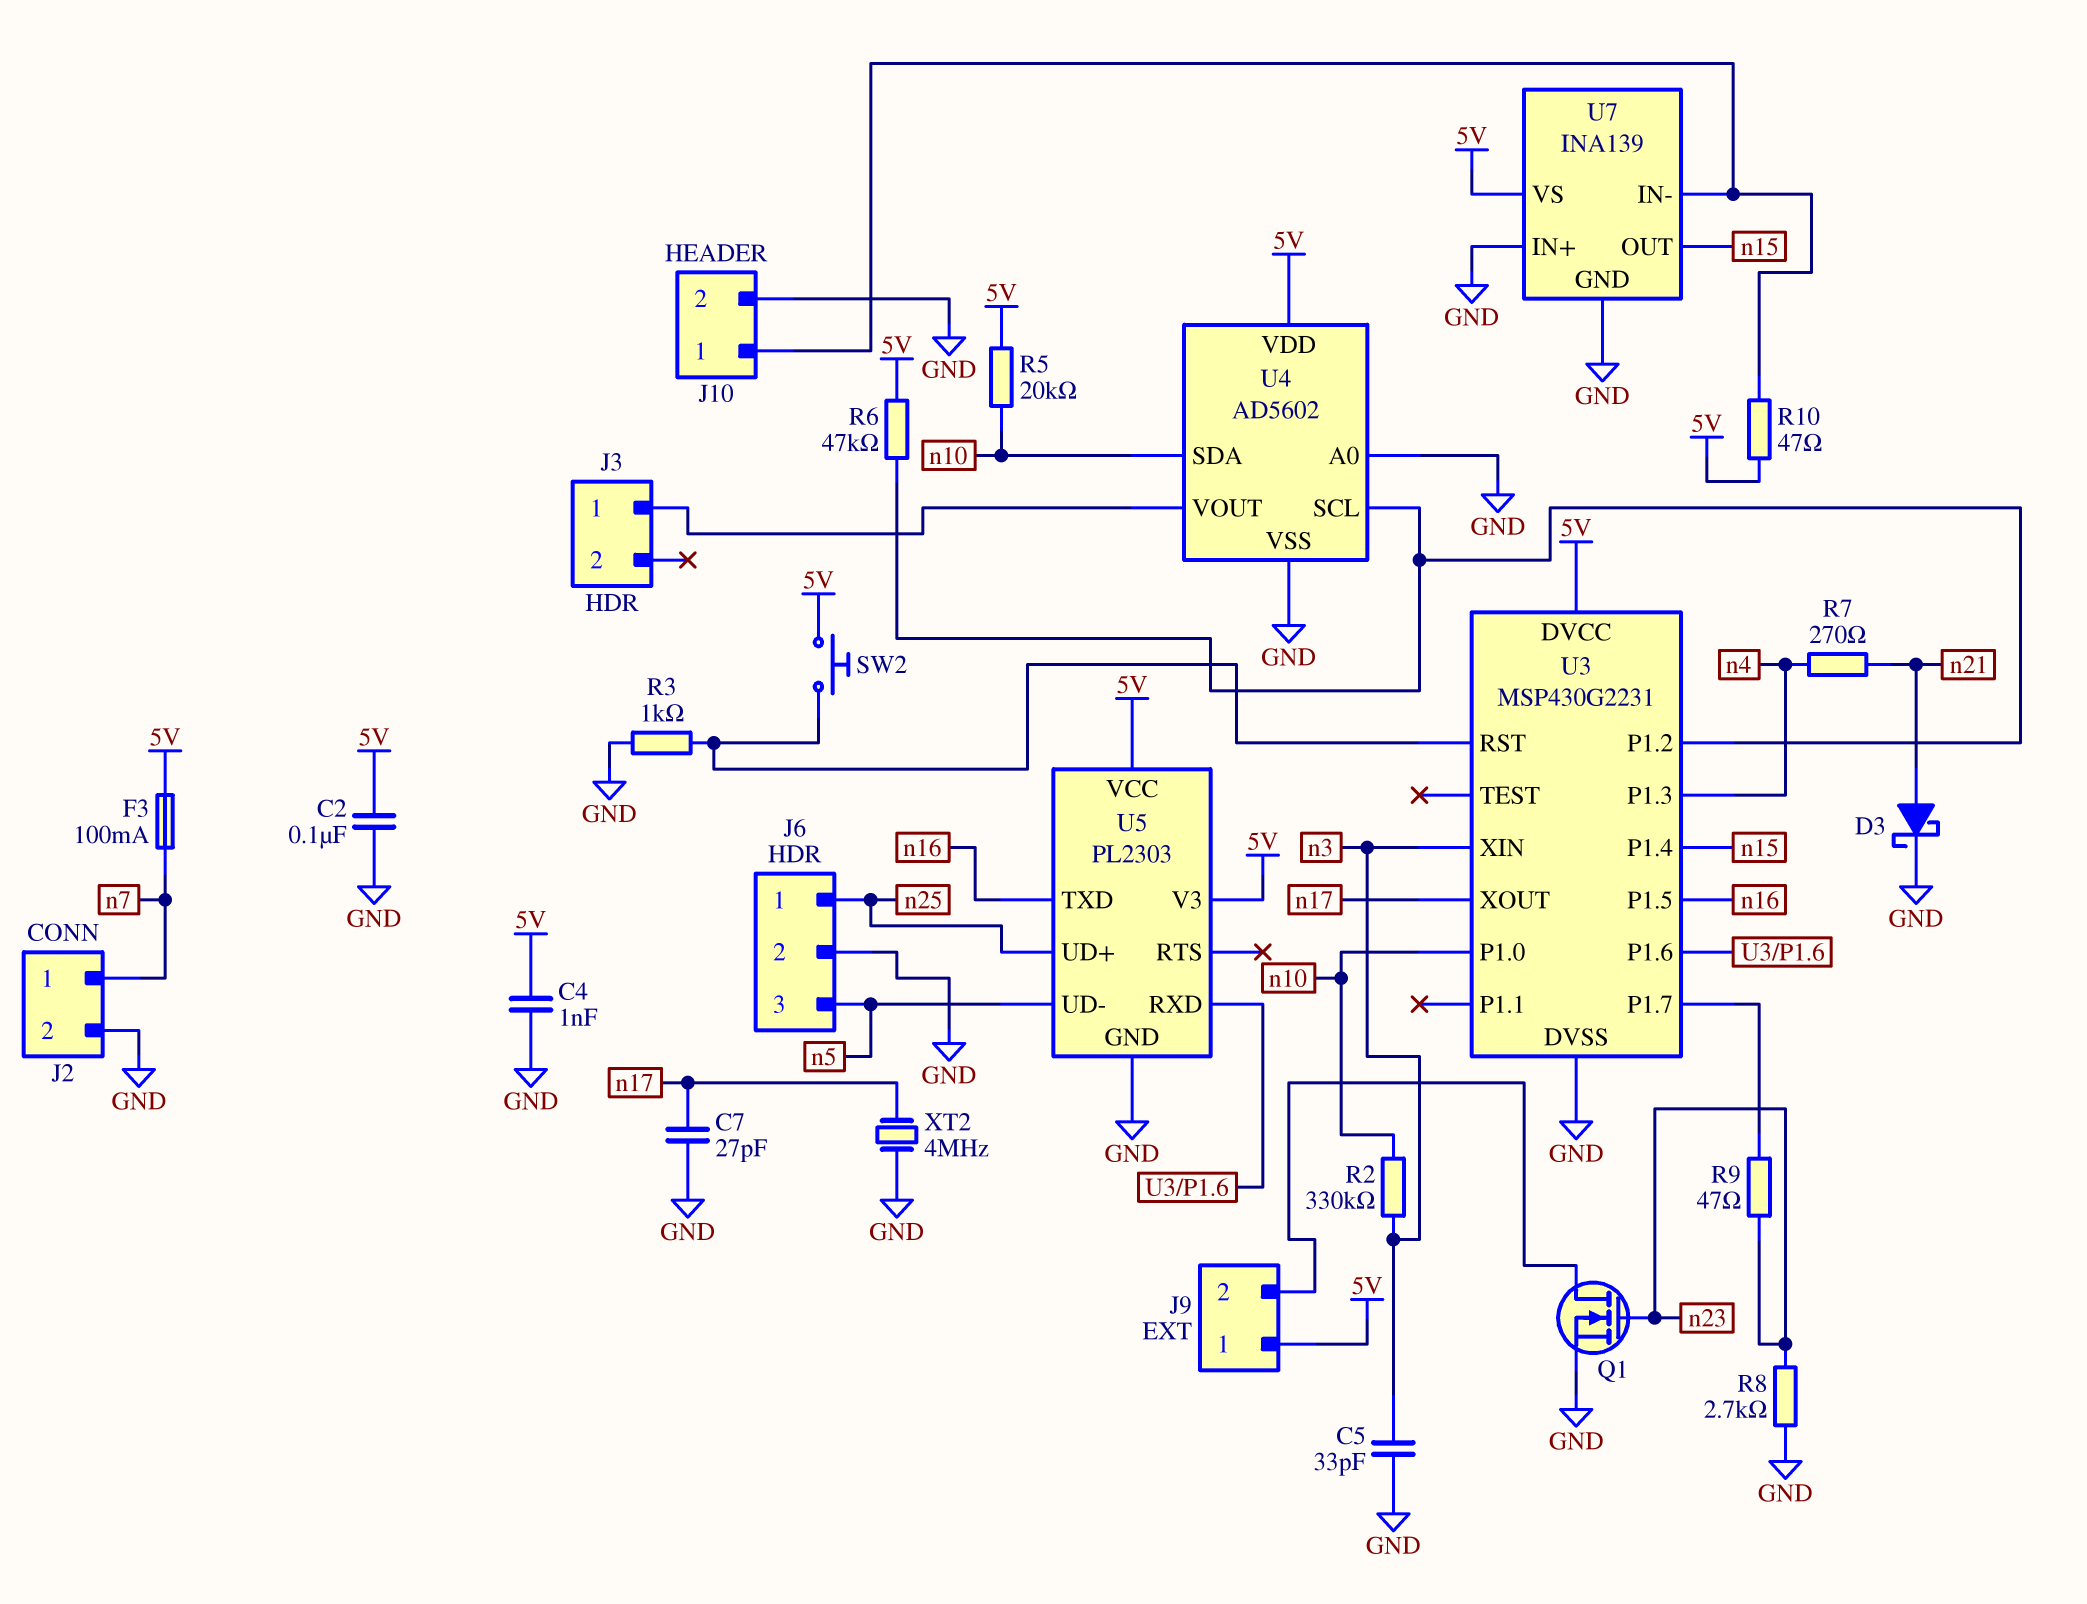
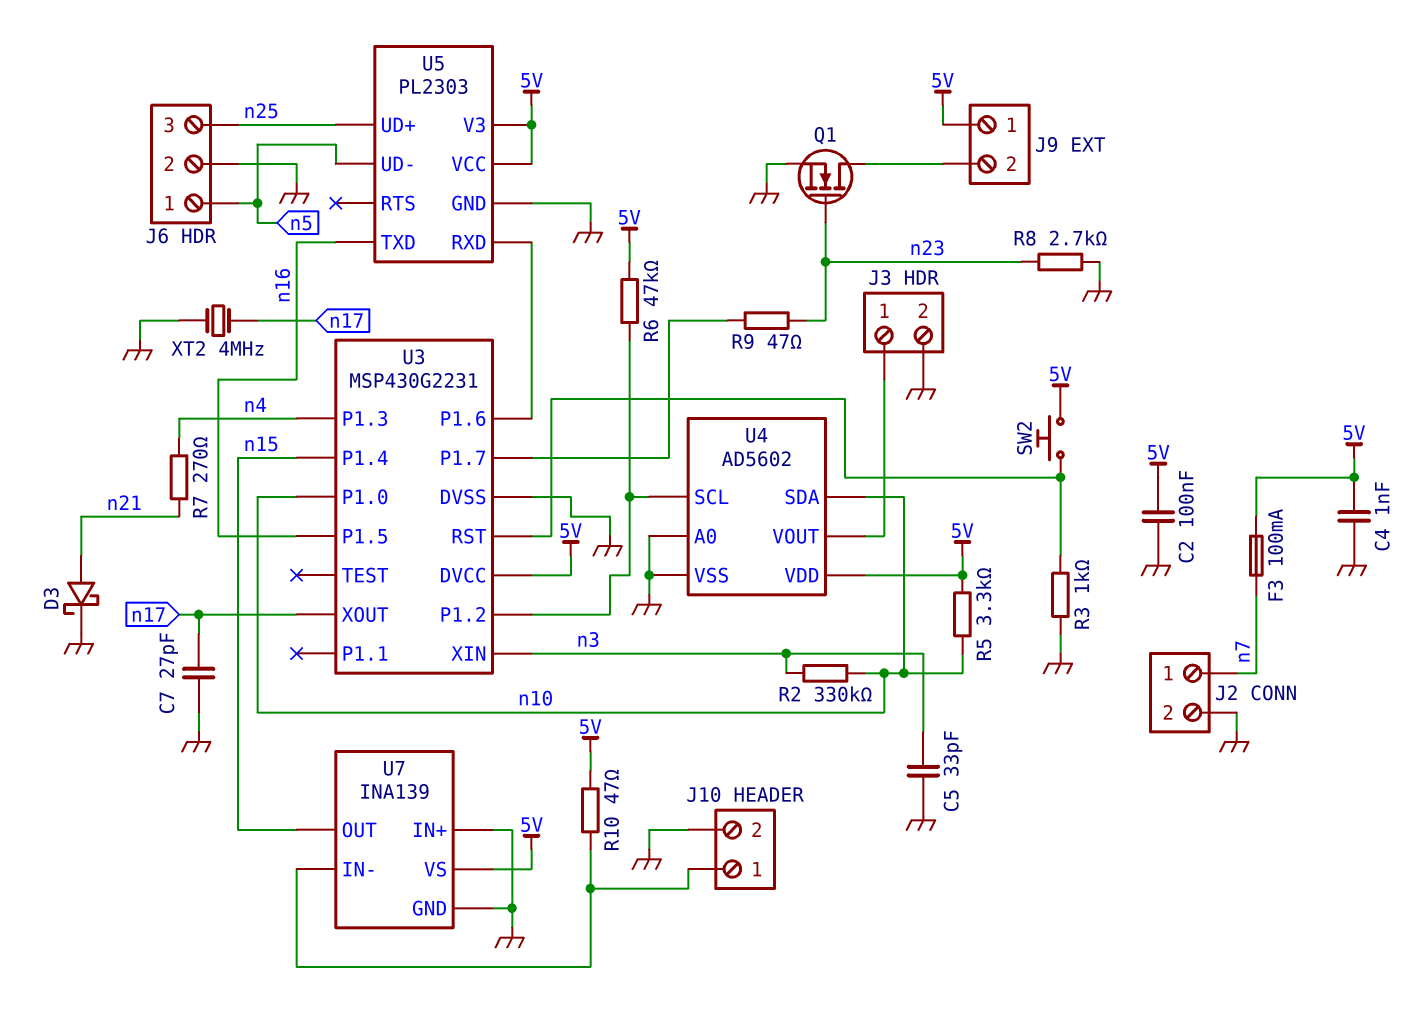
J3 pin 2: none -> GND
J6 pin 1: n25 -> n5
J6 pin 3: n5 -> n25
R5: 20k (5V, n10) -> 3.3k (5V, n10)

